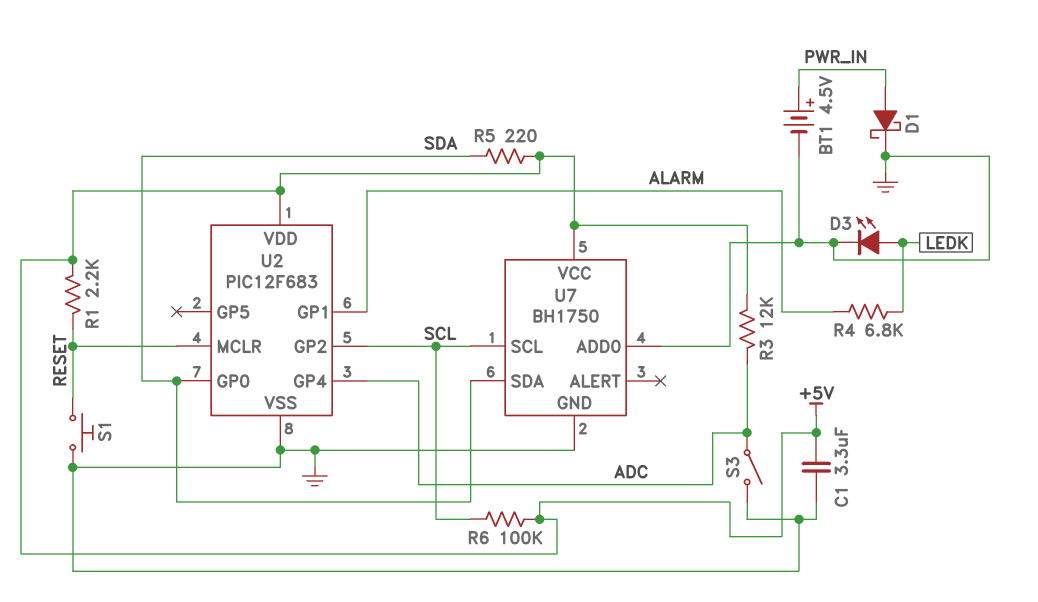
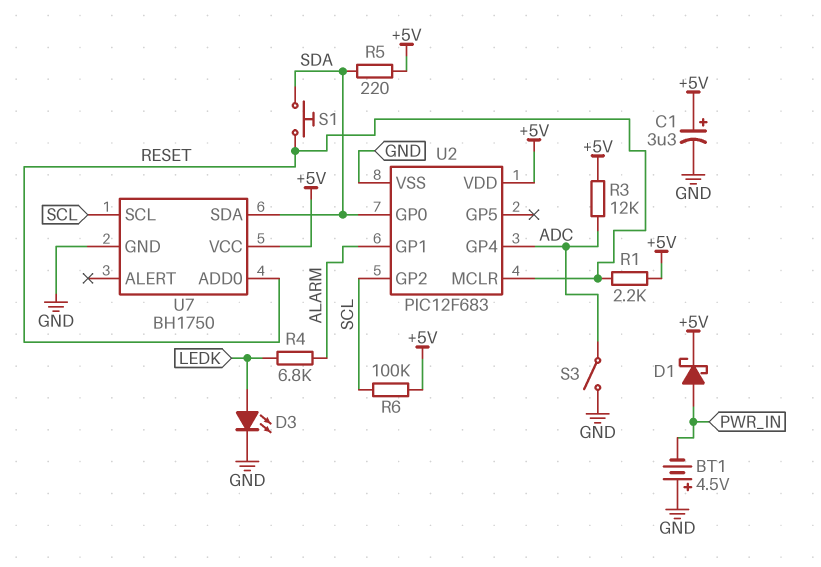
BT1: 4.5V (plus PWR_IN, minus GND) -> 4.5V (plus GND, minus PWR_IN)
C1: 3.3uF (+5V, GND) -> 3.3uF (plus +5V, minus GND)
D1: schottky (A PWR_IN, K GND) -> schottky (A PWR_IN, K +5V)
S1: button (GND, RESET) -> button (RESET, SDA)
U7 pin ADD0: GND -> RESET

